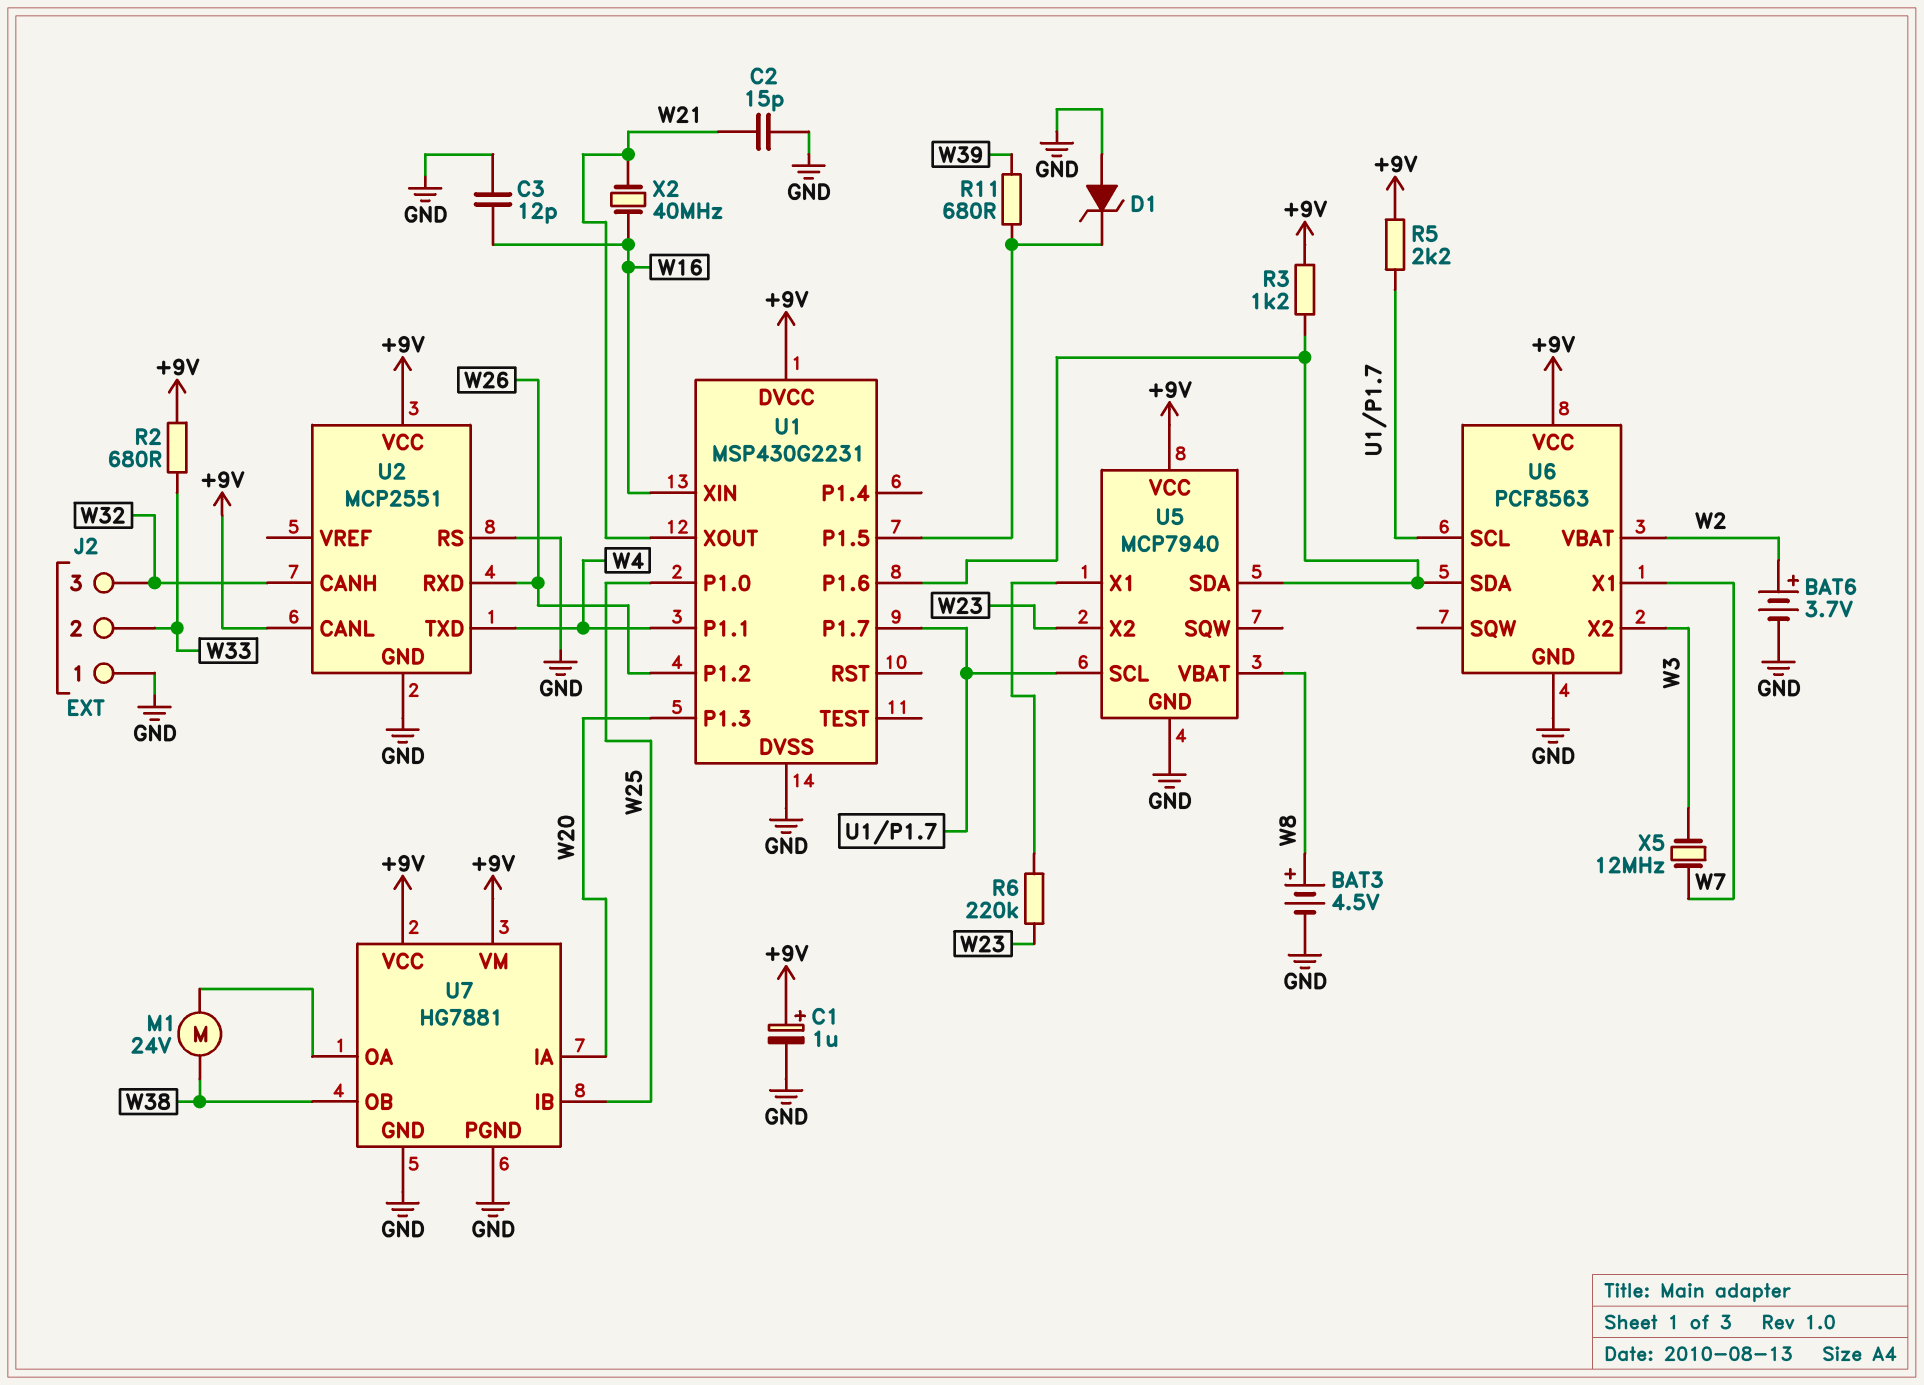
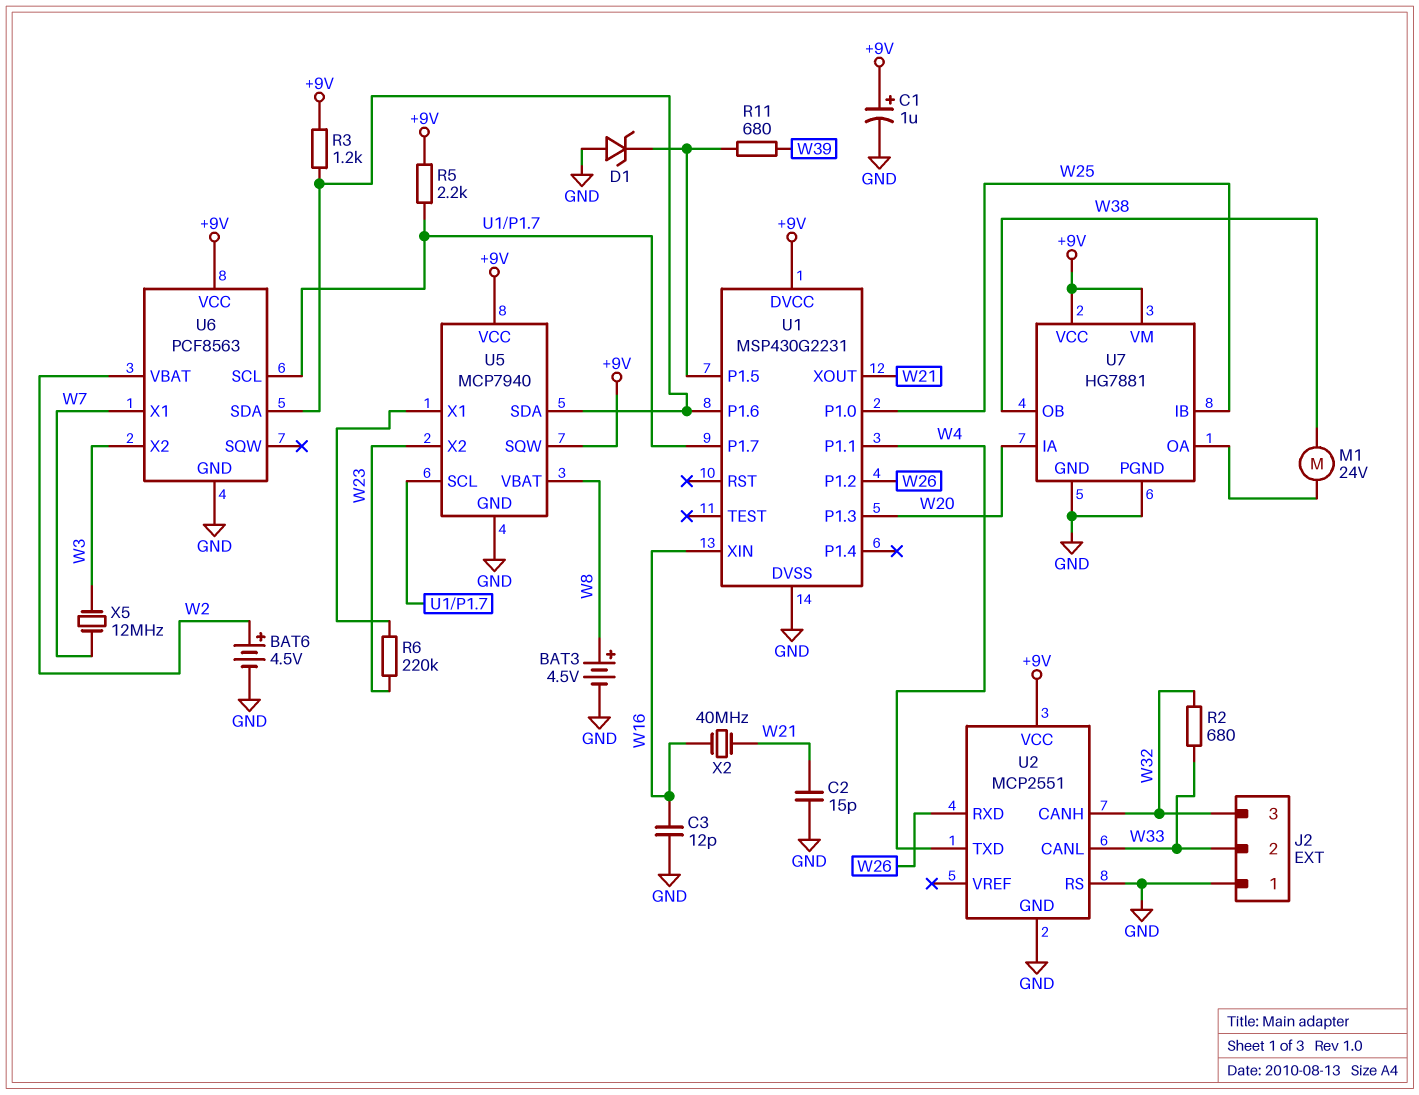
BAT6: 3.7V (plus W2, minus GND) -> 4.5V (plus W2, minus GND)
R2: 680 (+9V, W33) -> 680 (W32, W33)
U2 pin CANL: +9V -> W33
U5 pin SQW: none -> +9V

